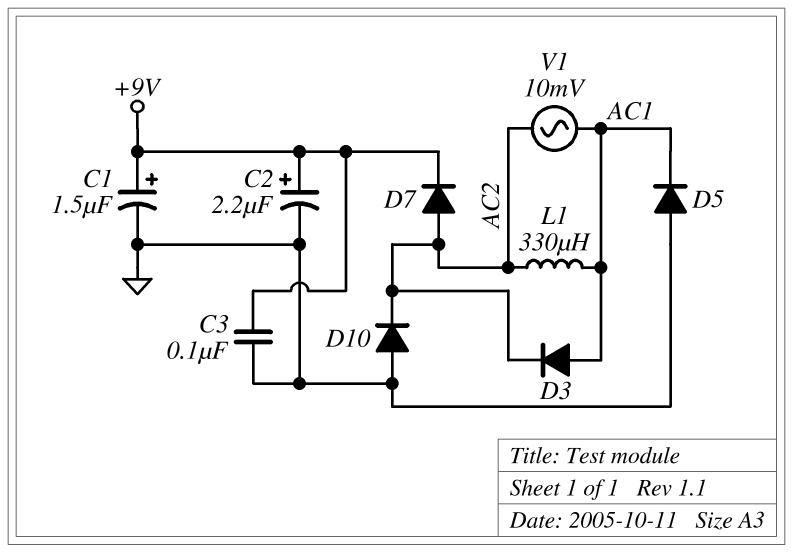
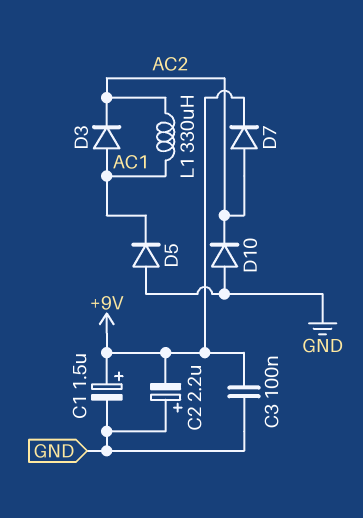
C2: 2.2uF (plus +9V, minus GND) -> 2.2uF (plus GND, minus +9V)
V1: AC 10mV (AC1, AC2) -> none

